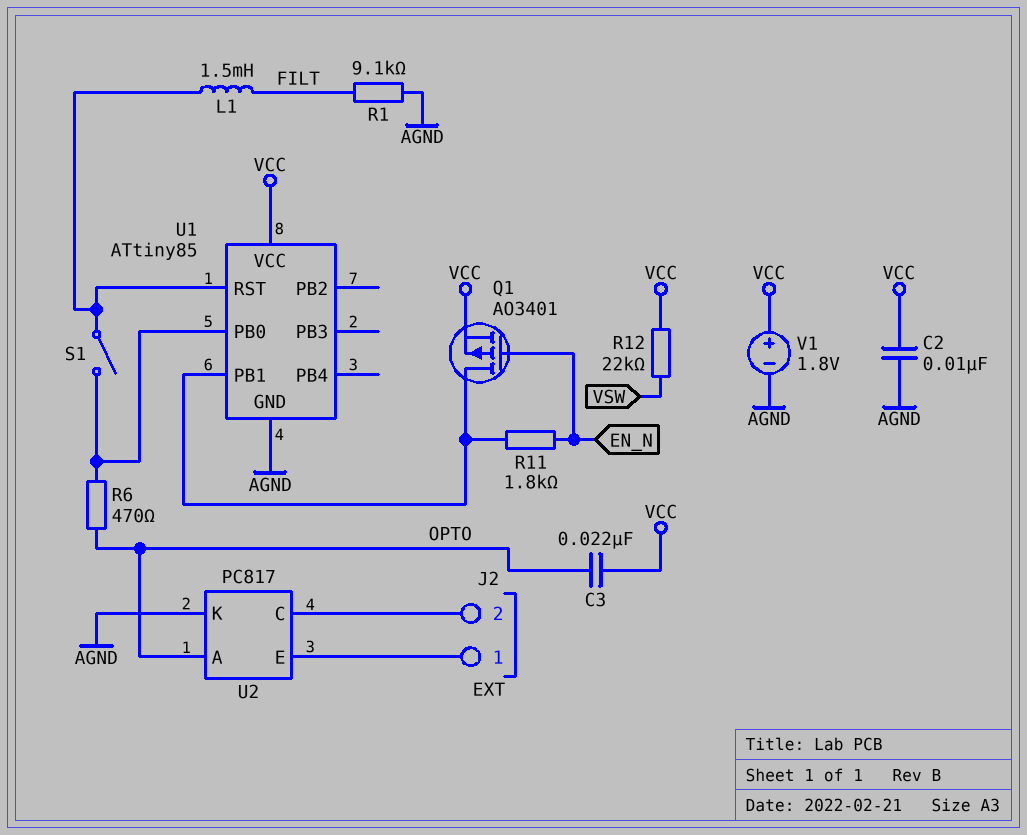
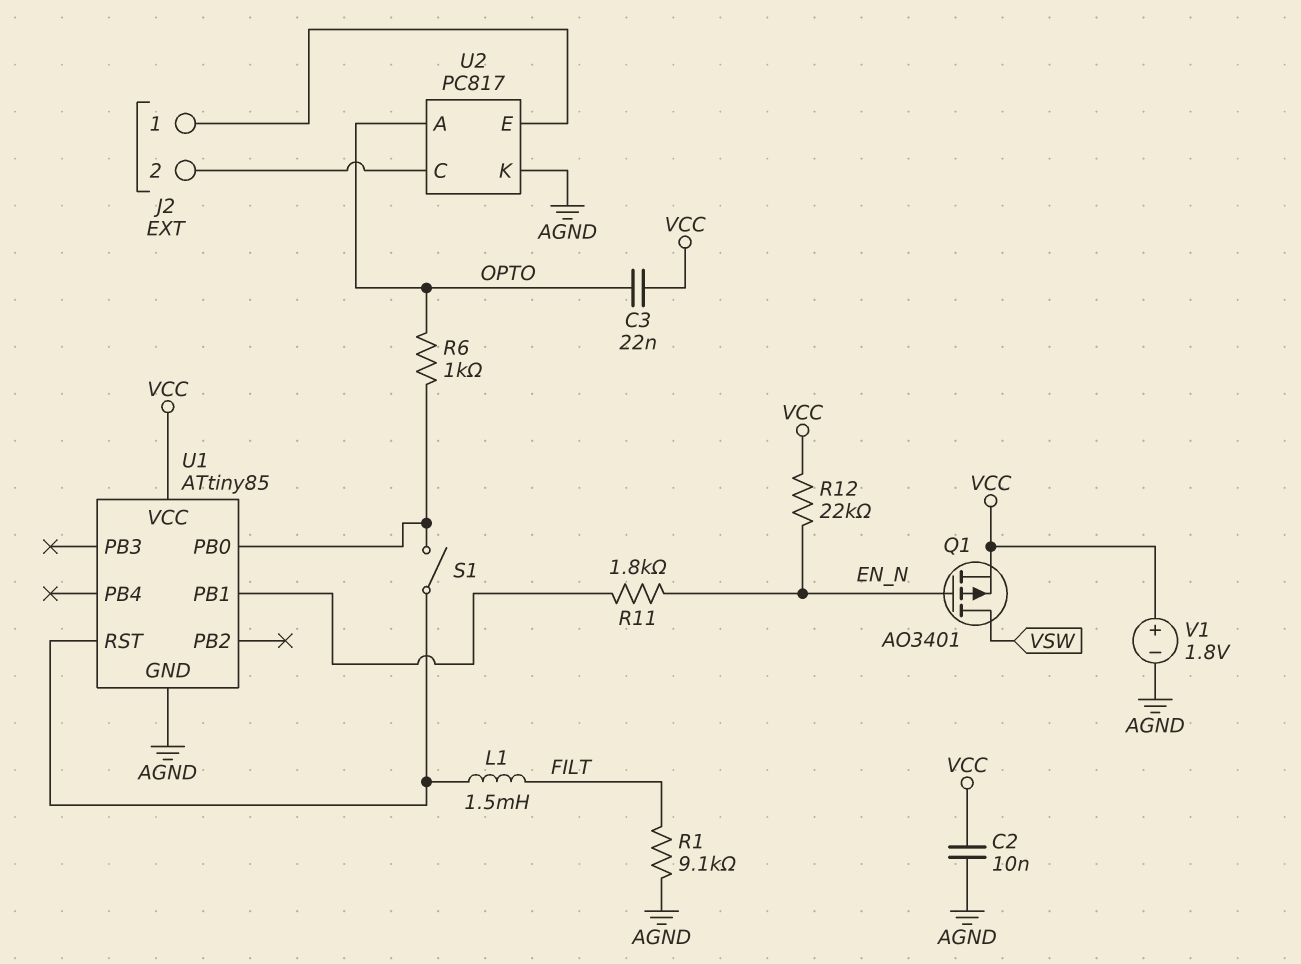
Q1: PMOS AO3401 (G EN_N, D U1/PB1, S VCC) -> PMOS AO3401 (G EN_N, D VSW, S VCC)
R6: 470 (OPTO, U1/PB0) -> 1k (OPTO, U1/PB0)
R12: 22k (VCC, VSW) -> 22k (EN_N, VCC)

